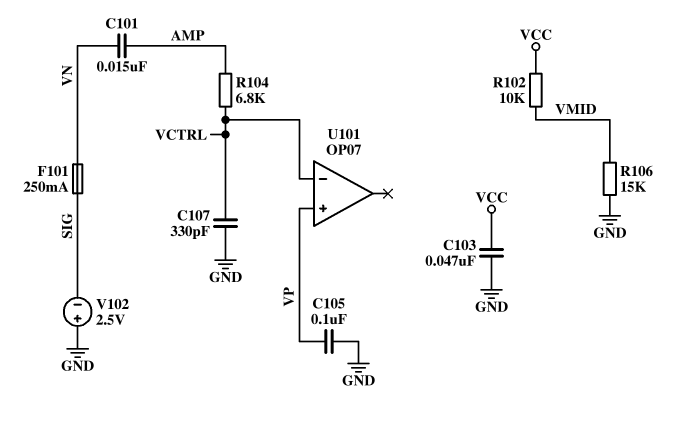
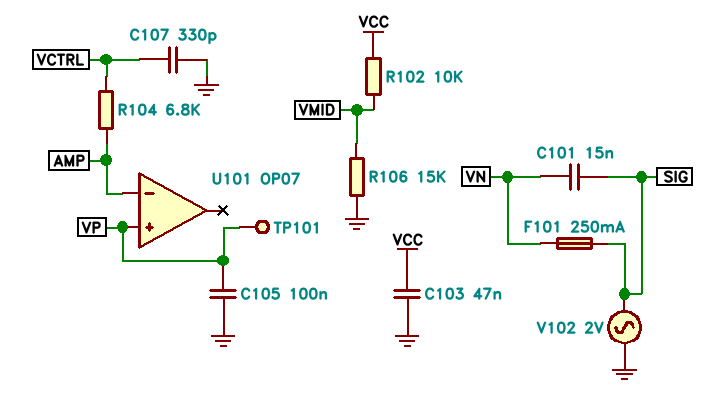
C101: 15nF (AMP, VN) -> 15nF (SIG, VN)
TP101: none -> test point (VP)
U101 pin in-: VCTRL -> AMP
V102: 2.5V (plus GND, minus SIG) -> AC 2V (GND, SIG)

